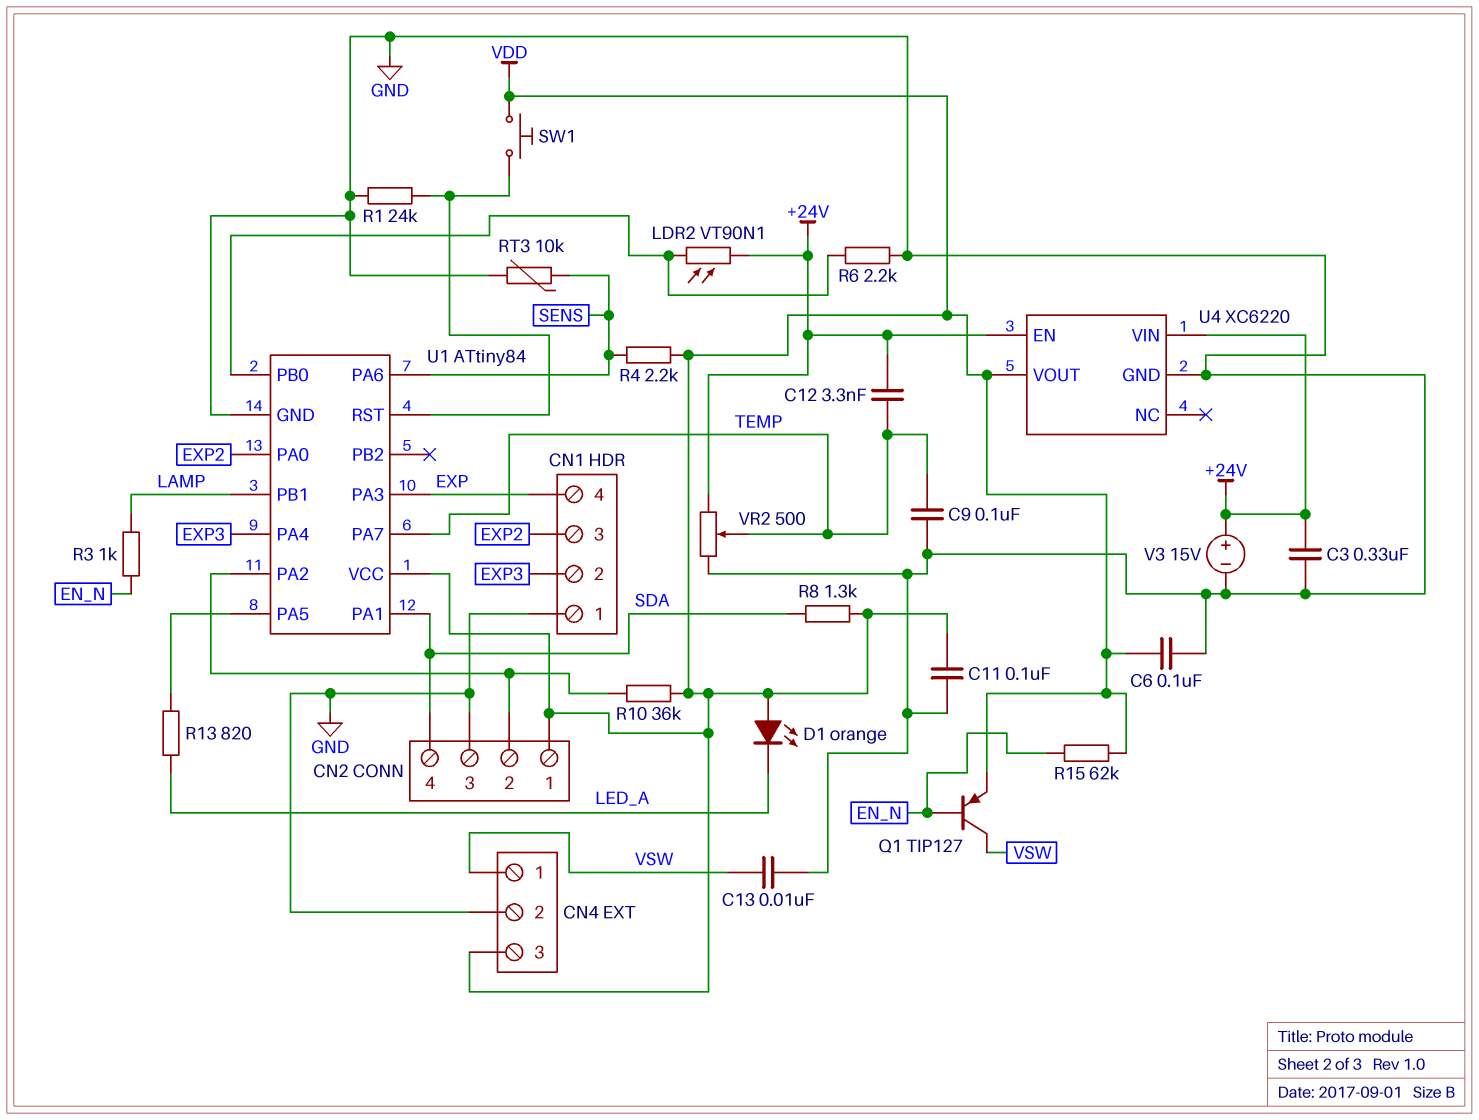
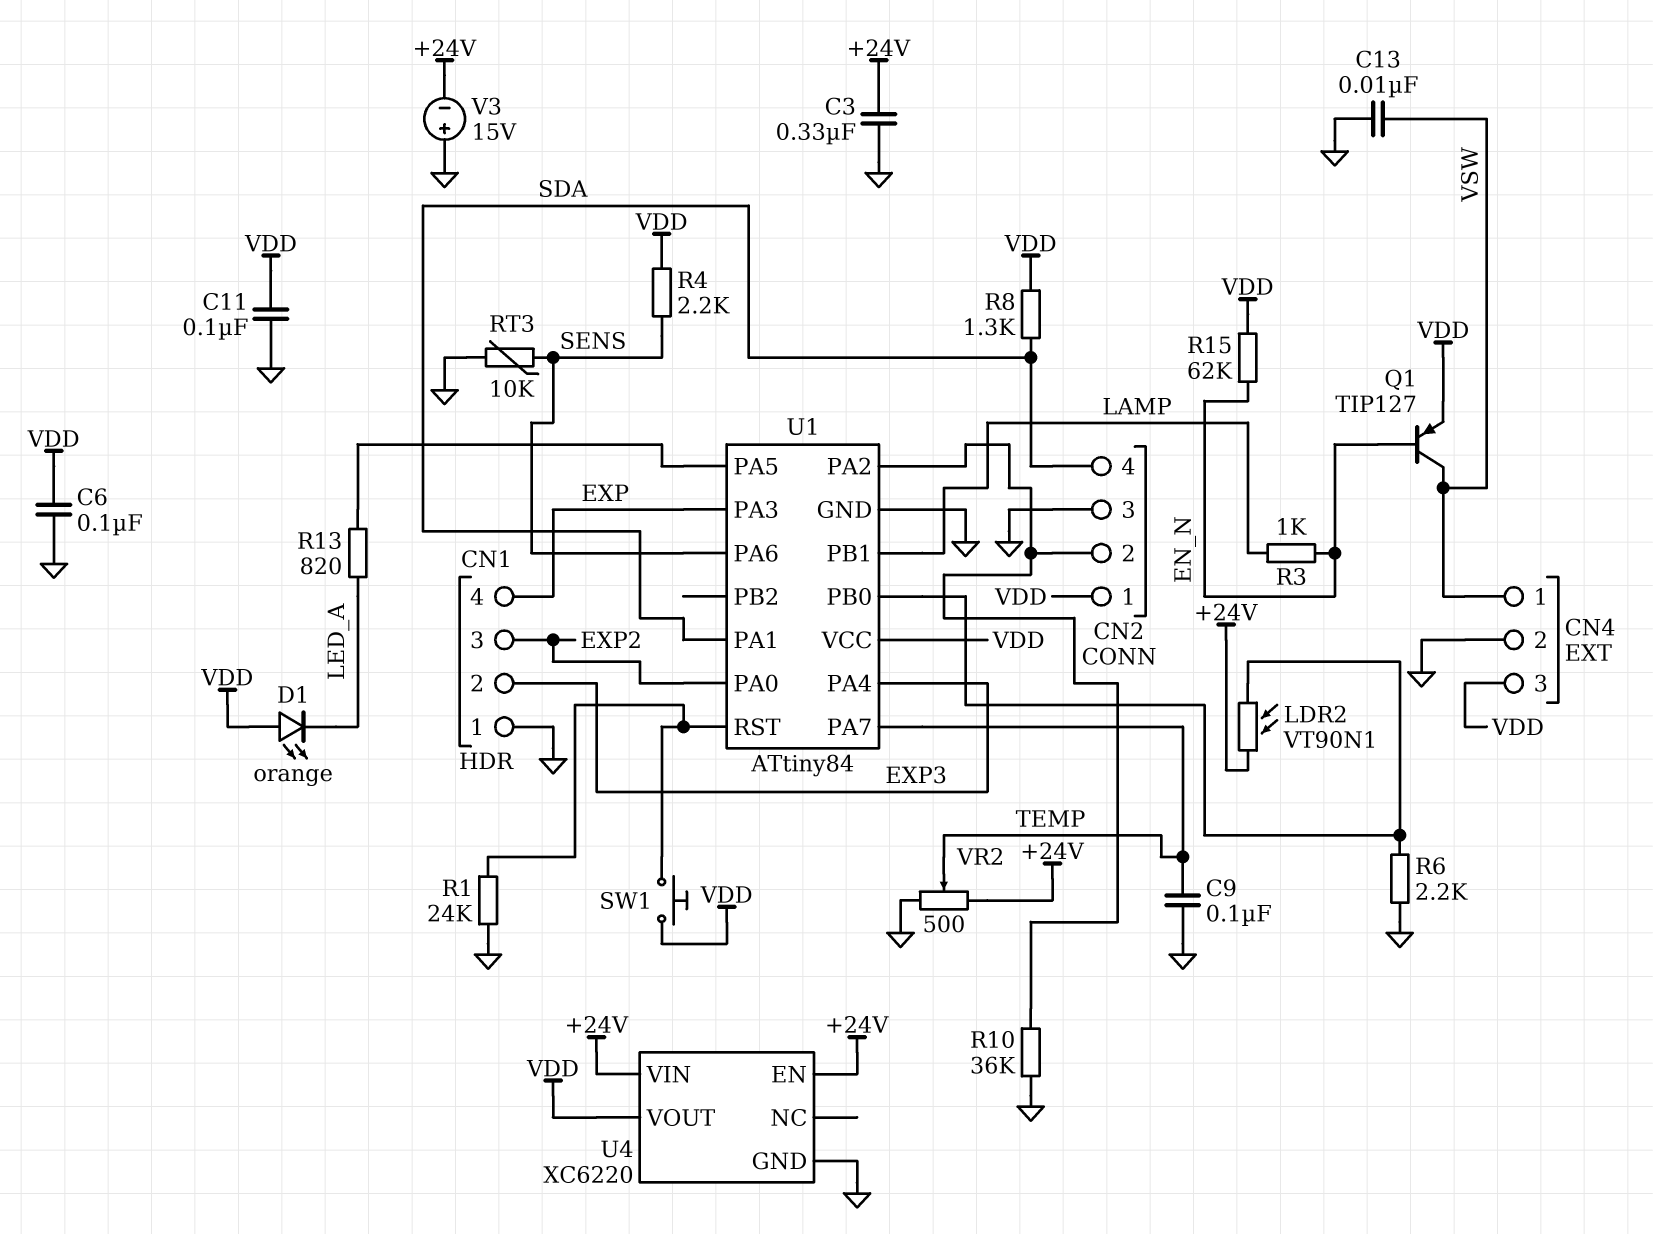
C12: 3.3nF (+24V, TEMP) -> none
R10: 36k (CN2/2, VDD) -> 36k (CN2/2, GND)
V3: 15V (plus +24V, minus GND) -> 15V (plus GND, minus +24V)

